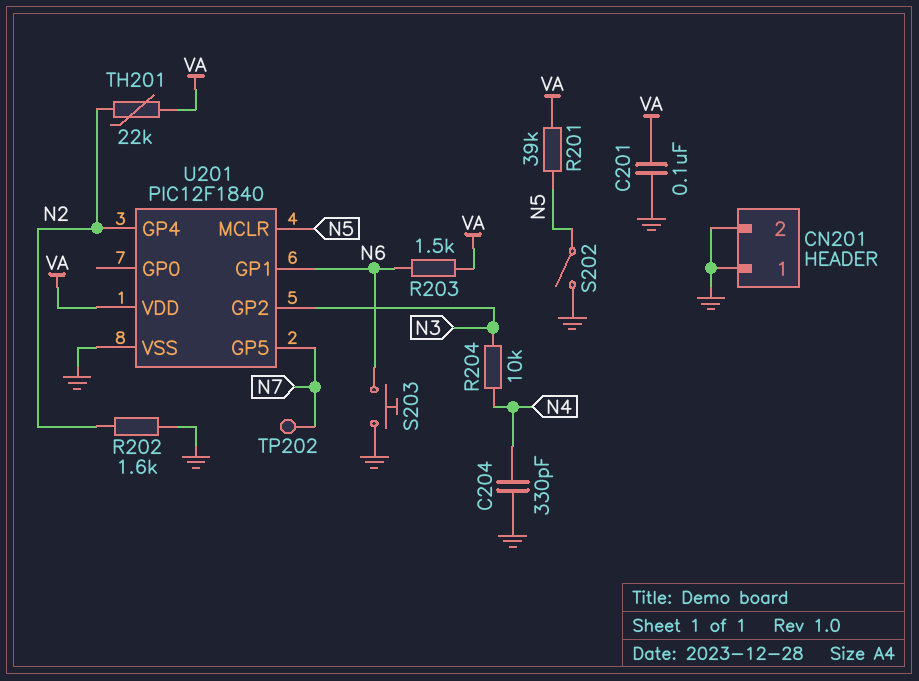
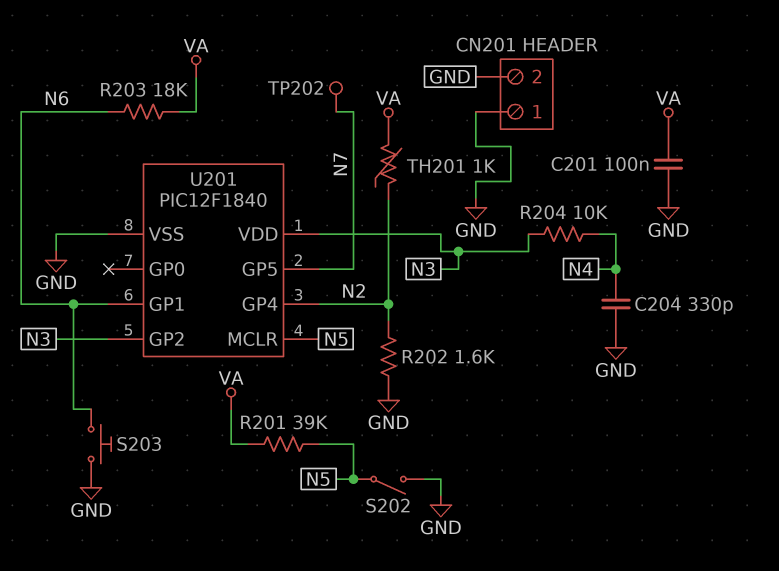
R203: 1.5k (N6, VA) -> 18k (N6, VA)
TH201: 22k (N2, VA) -> 1k (N2, VA)
U201 pin VDD: VA -> N3

